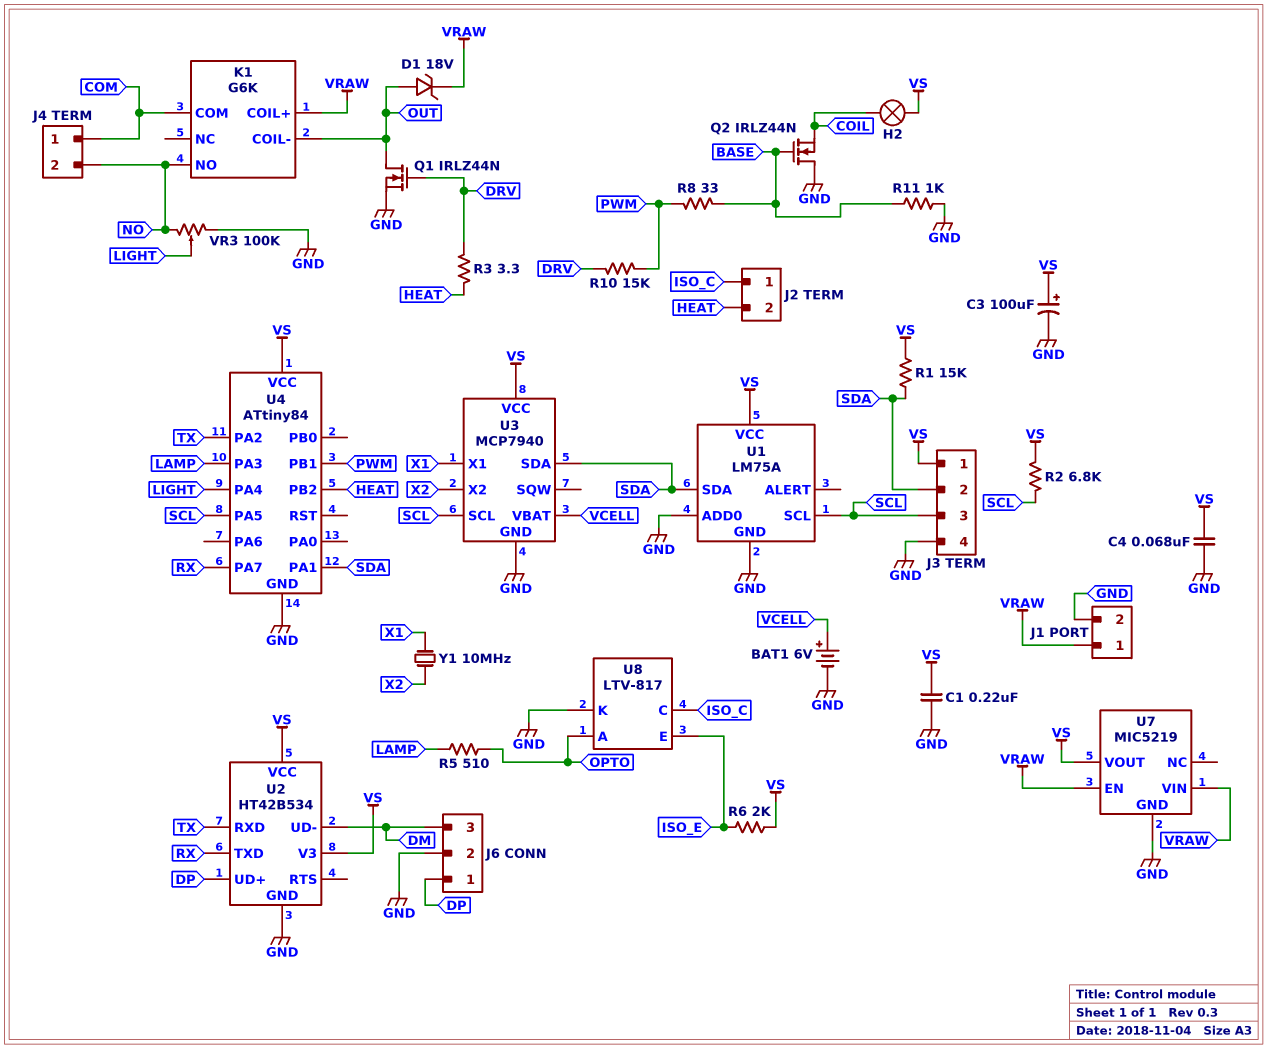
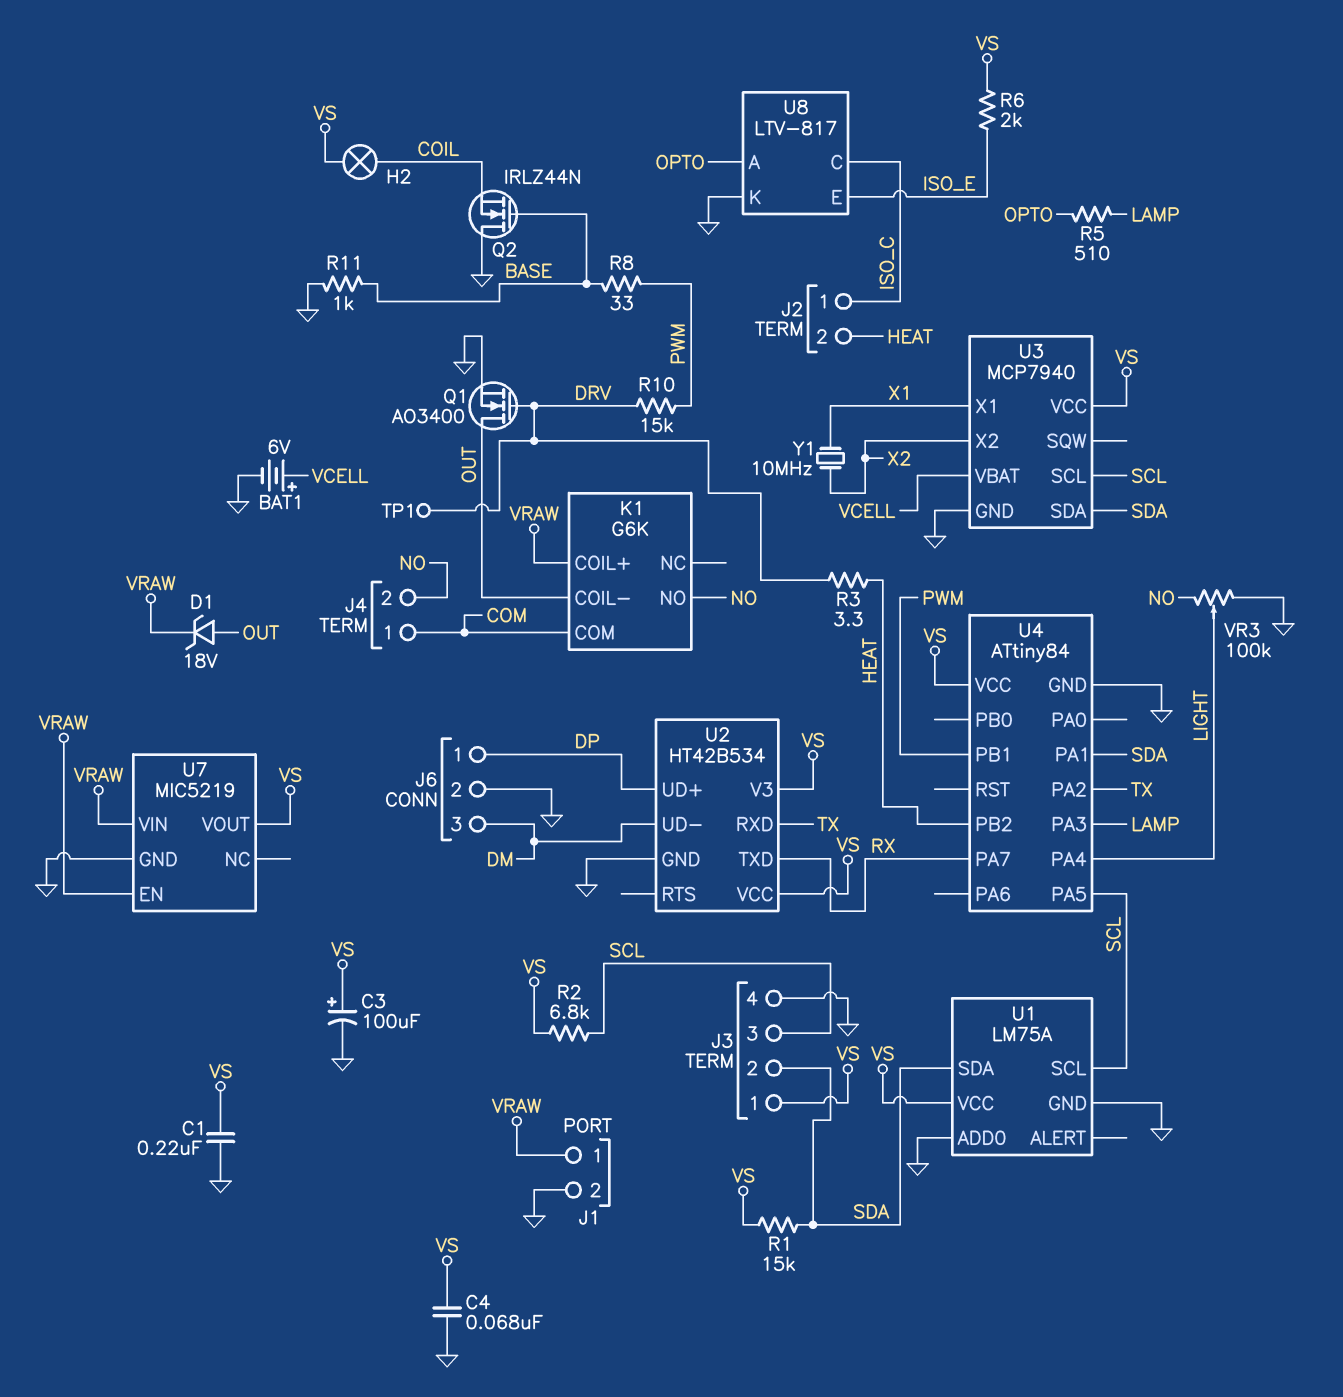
Q1: NMOS IRLZ44N (G DRV, D OUT, S GND) -> NMOS AO3400 (G DRV, D OUT, S GND)
TP1: none -> test point (DRV)

